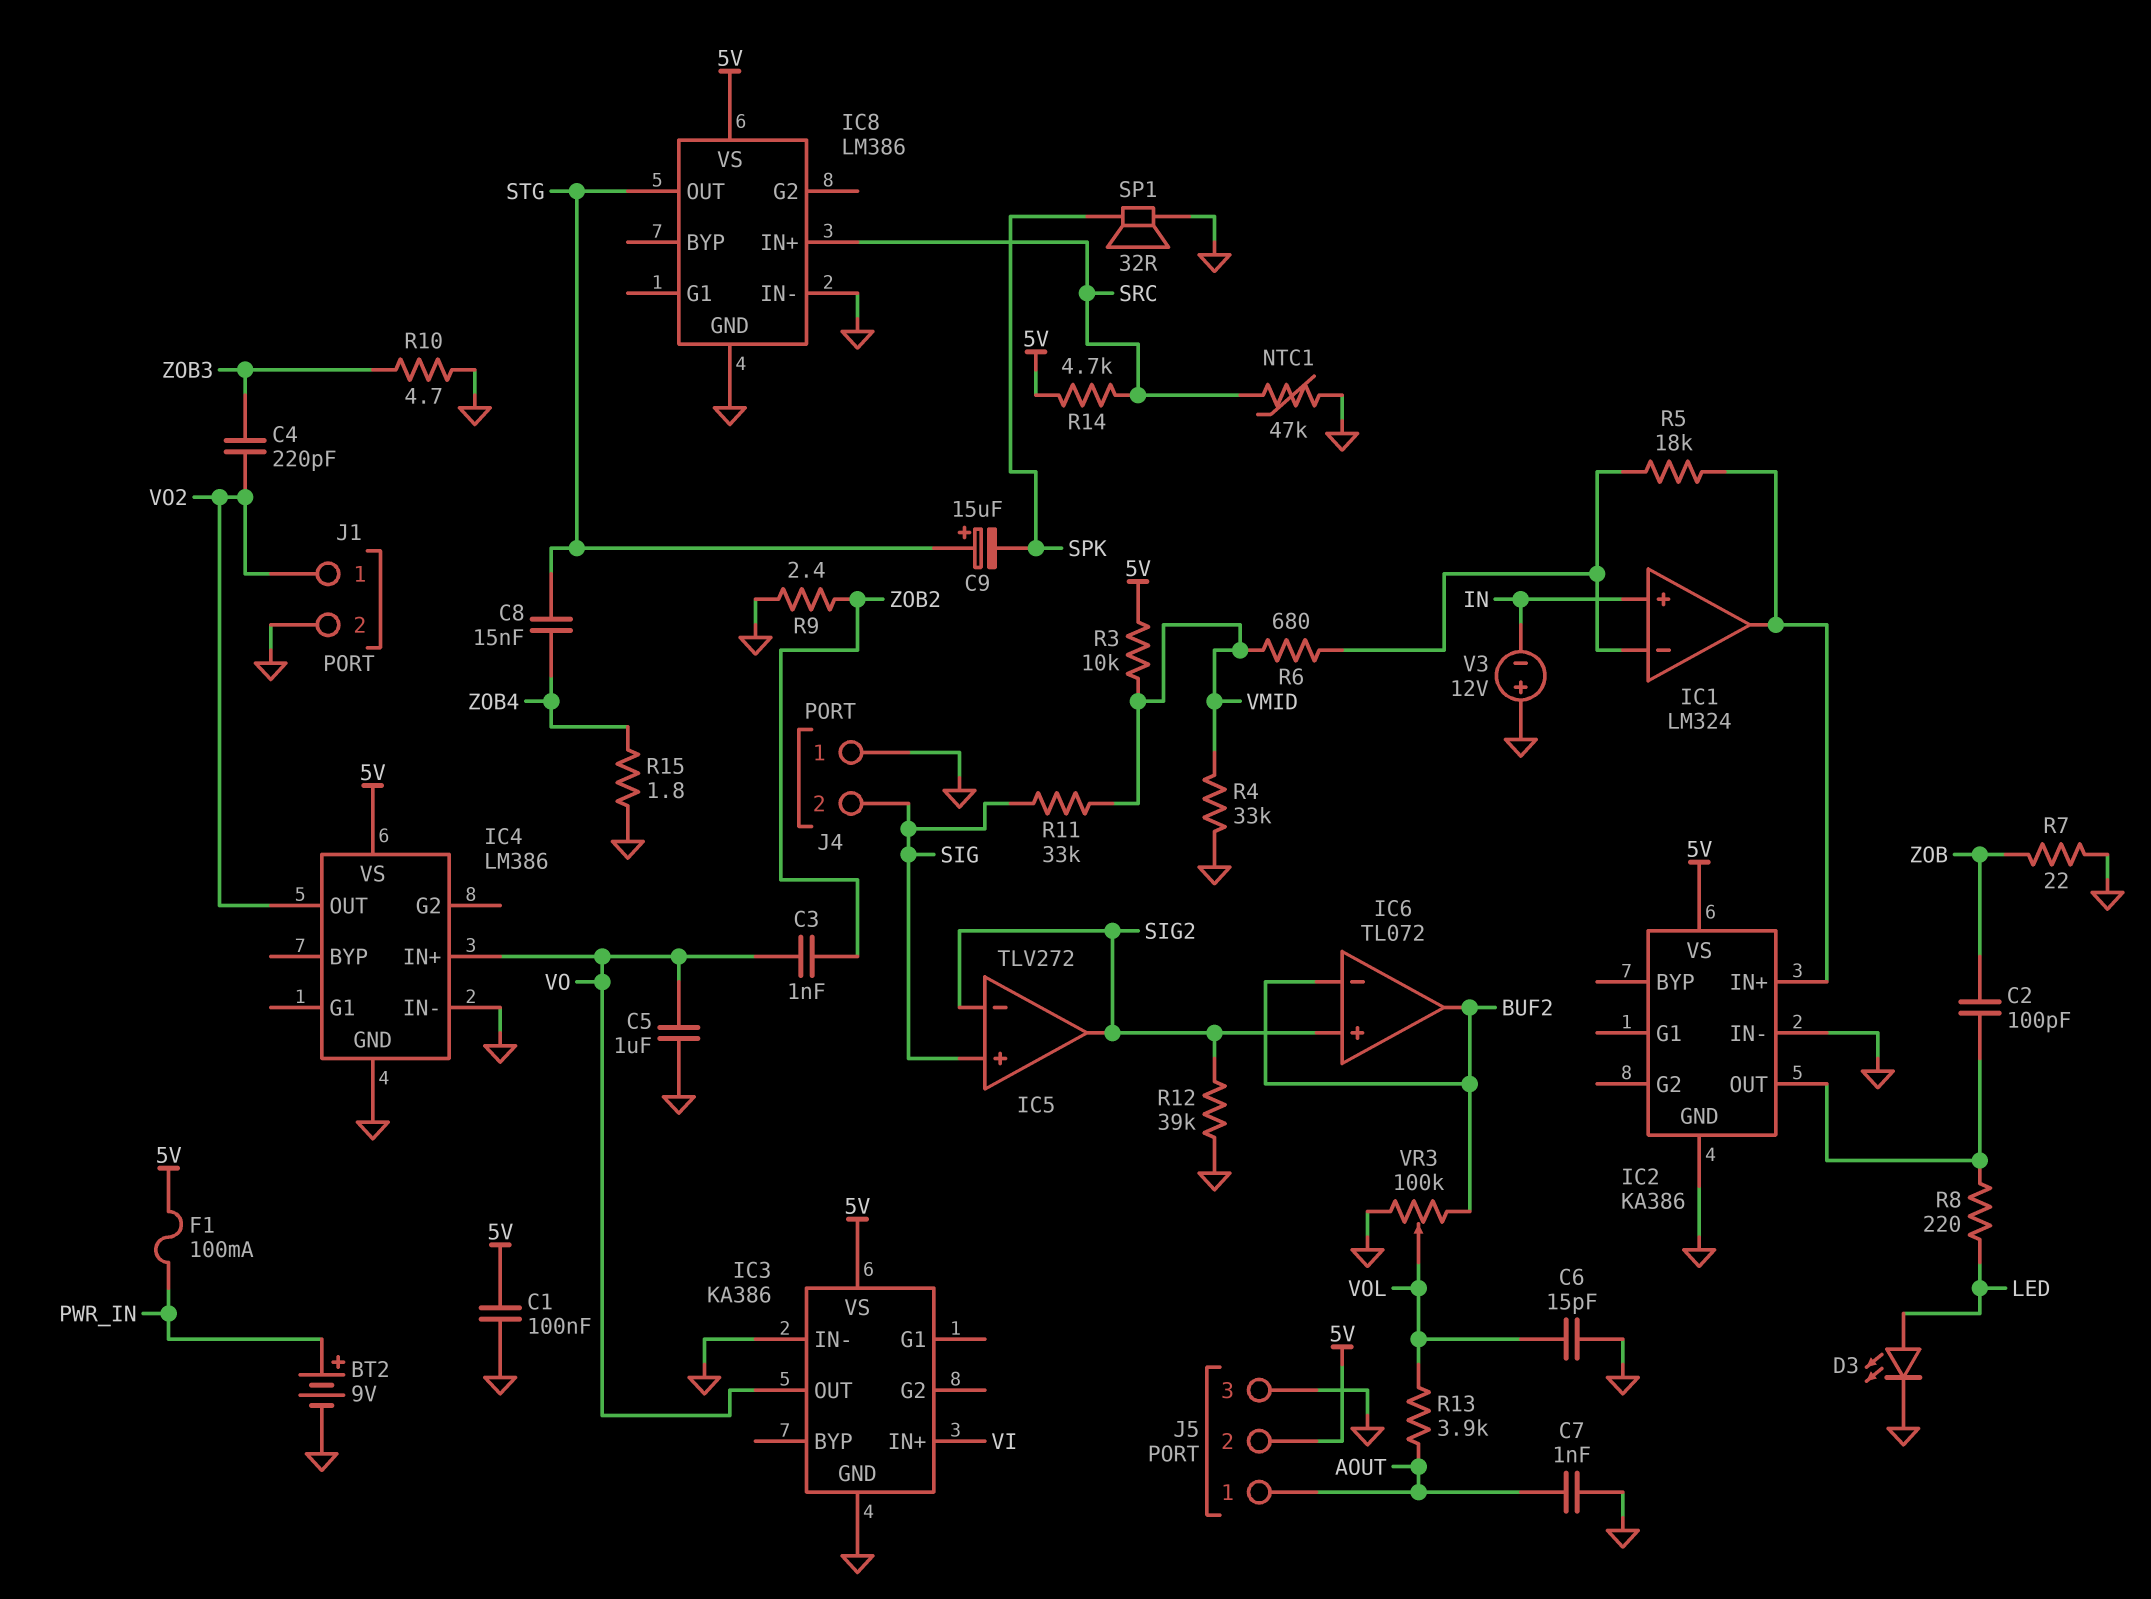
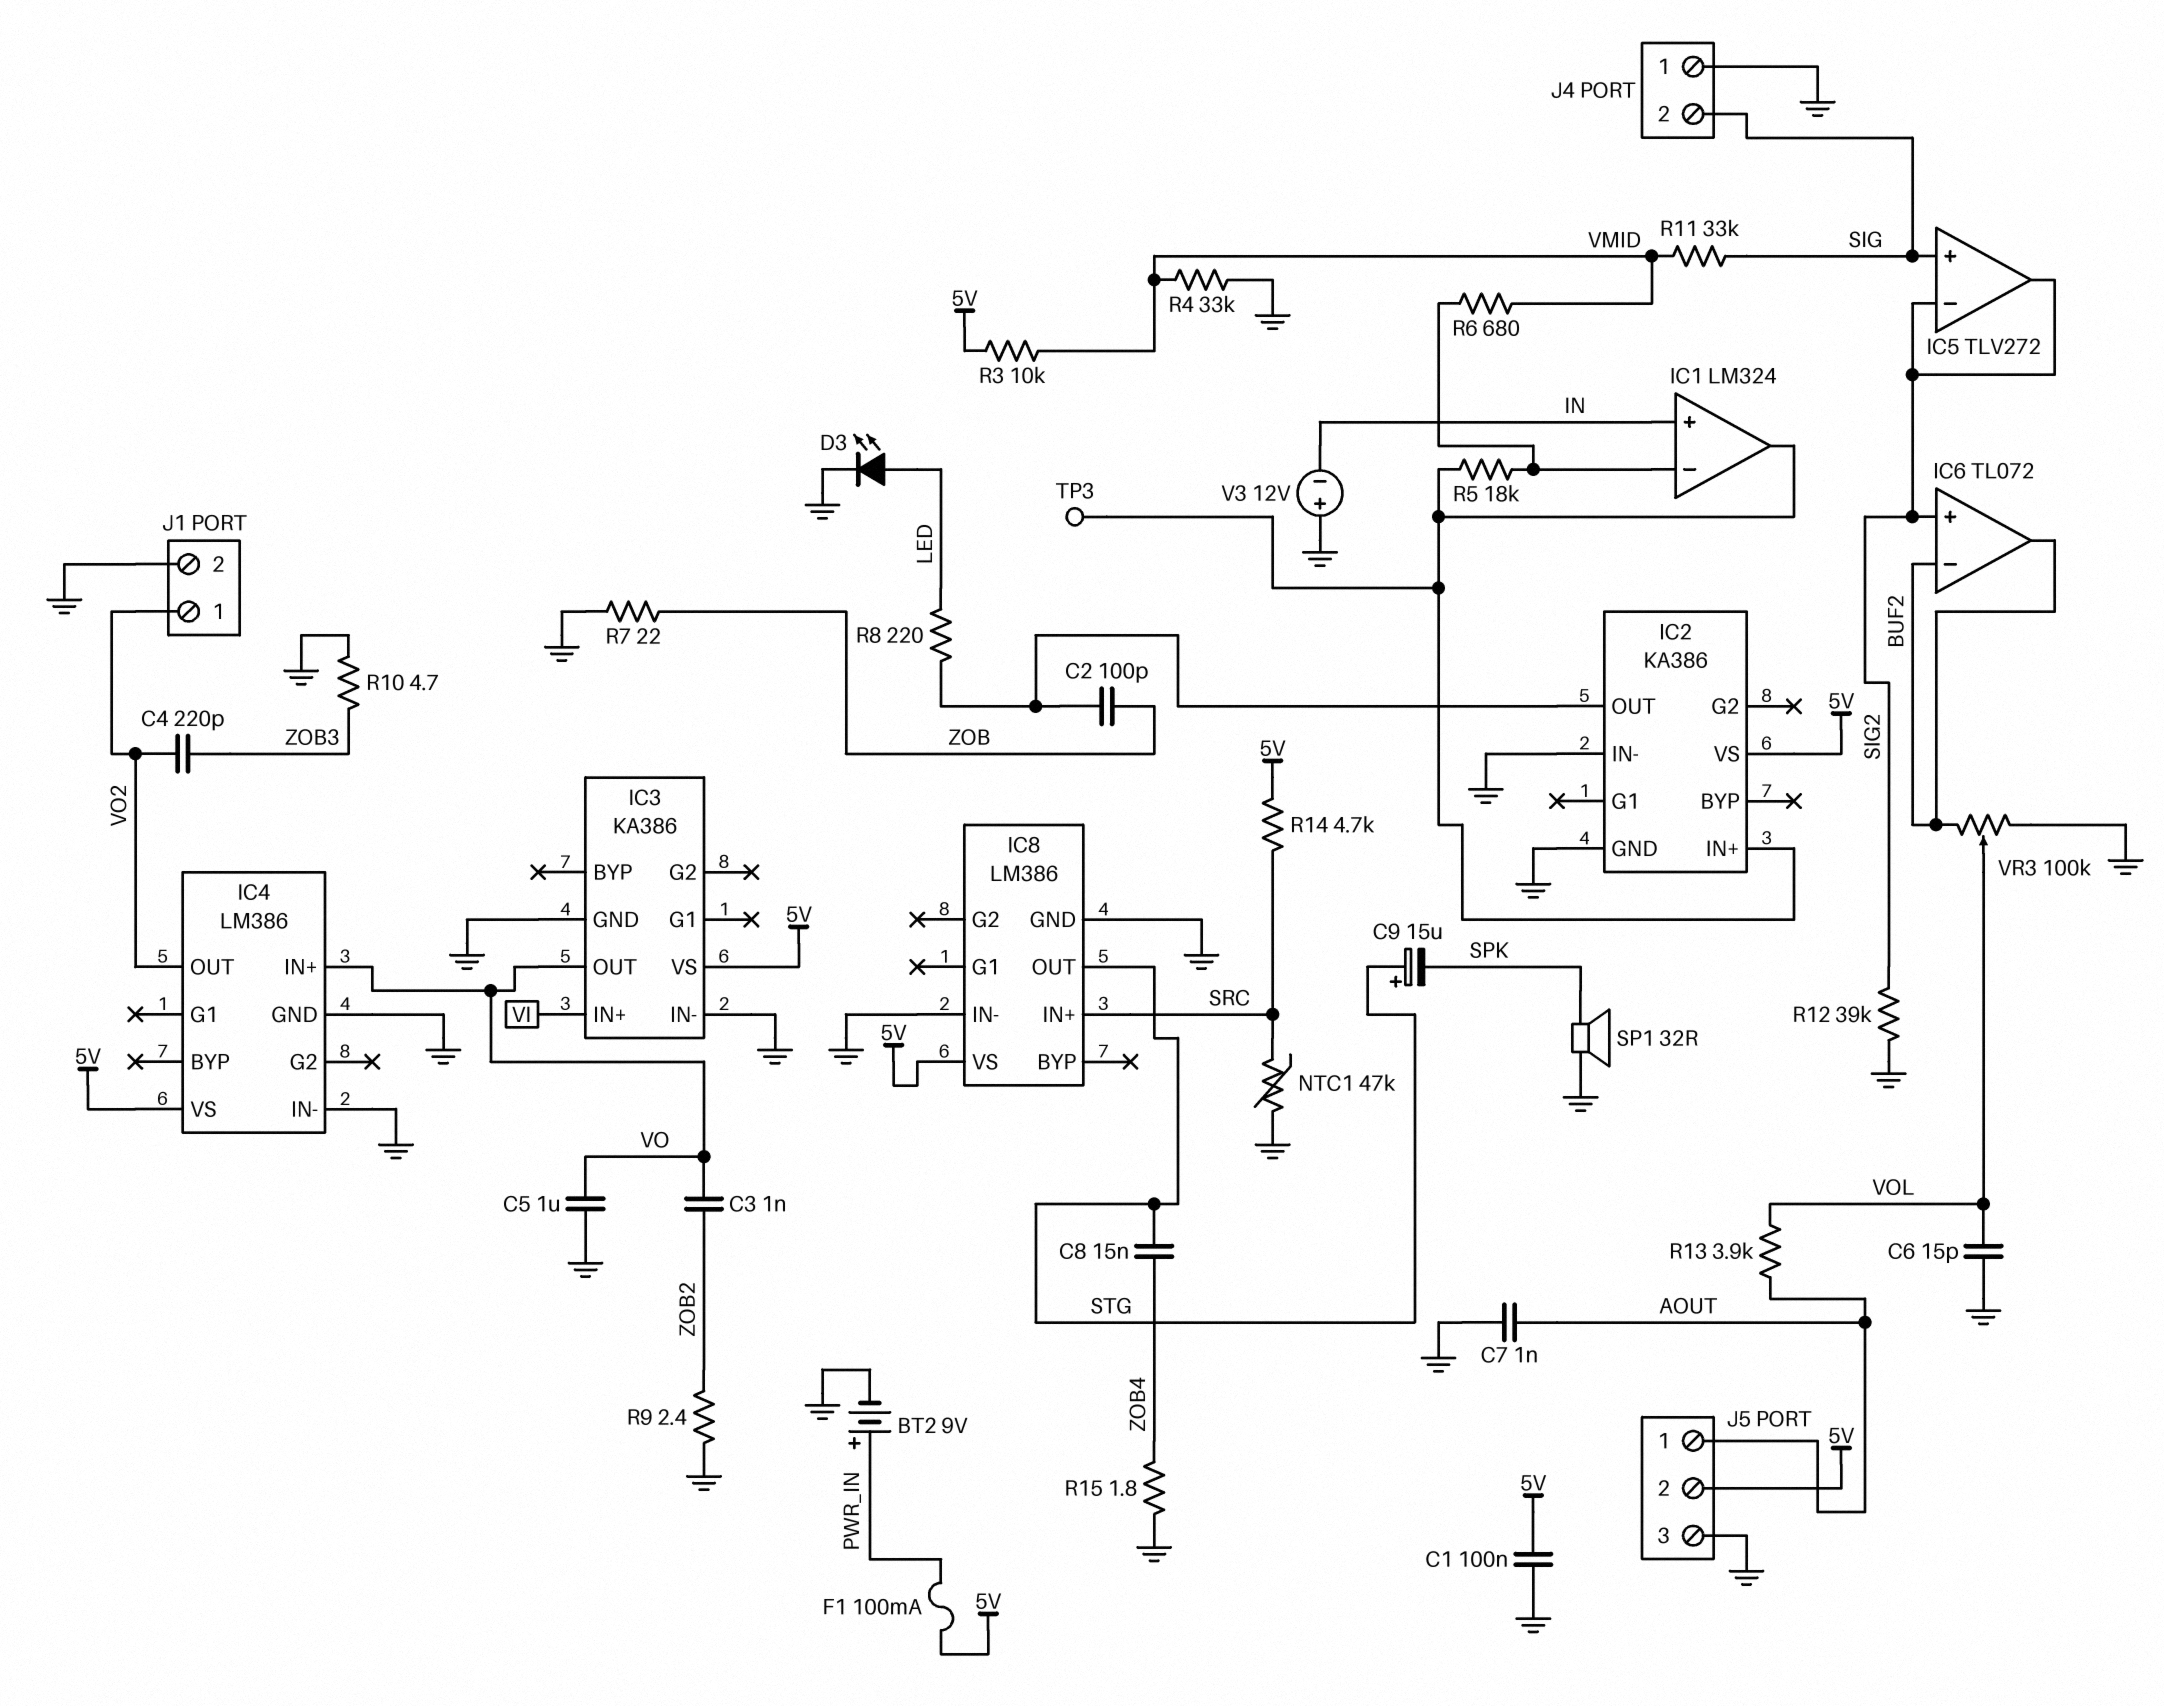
TP3: none -> test point (IC1/out)

